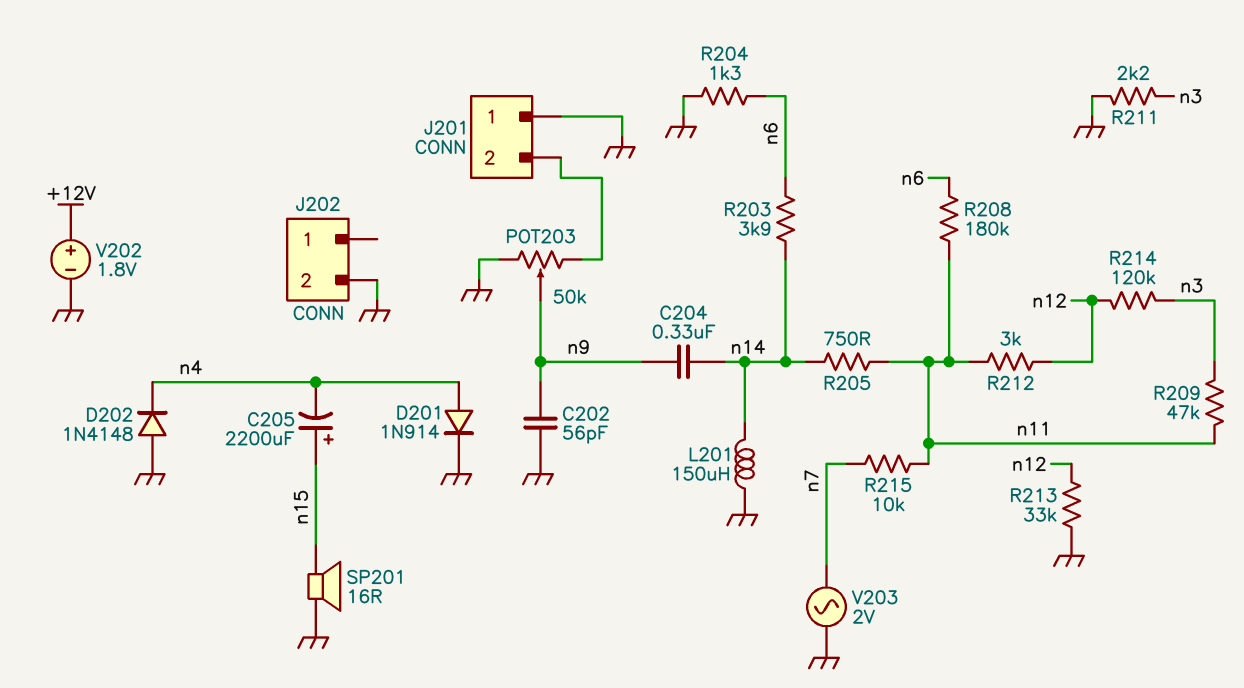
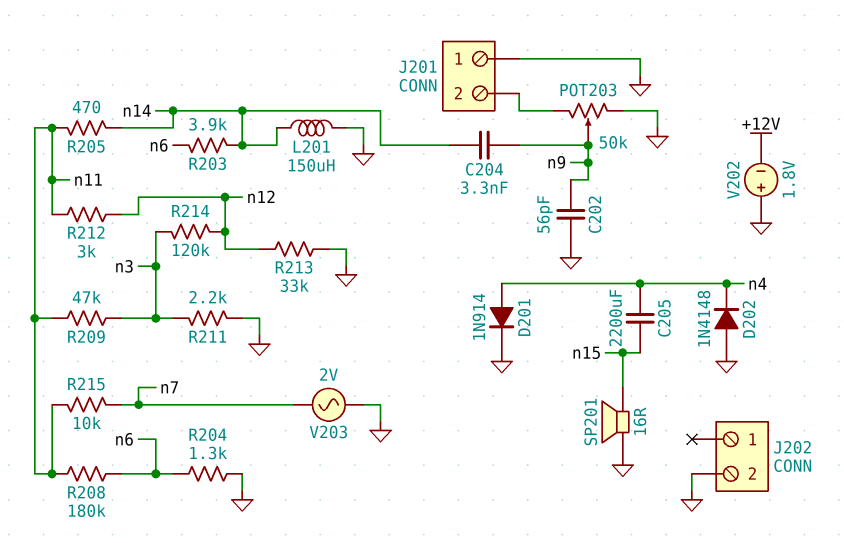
C204: 330nF (n9, n14) -> 3.3nF (n9, n14)
C205: 2200uF (plus n15, minus n4) -> 2200uF (n4, n15)
R205: 750 (n11, n14) -> 470 (n11, n14)
V202: 1.8V (plus +12V, minus GND) -> 1.8V (plus GND, minus +12V)

